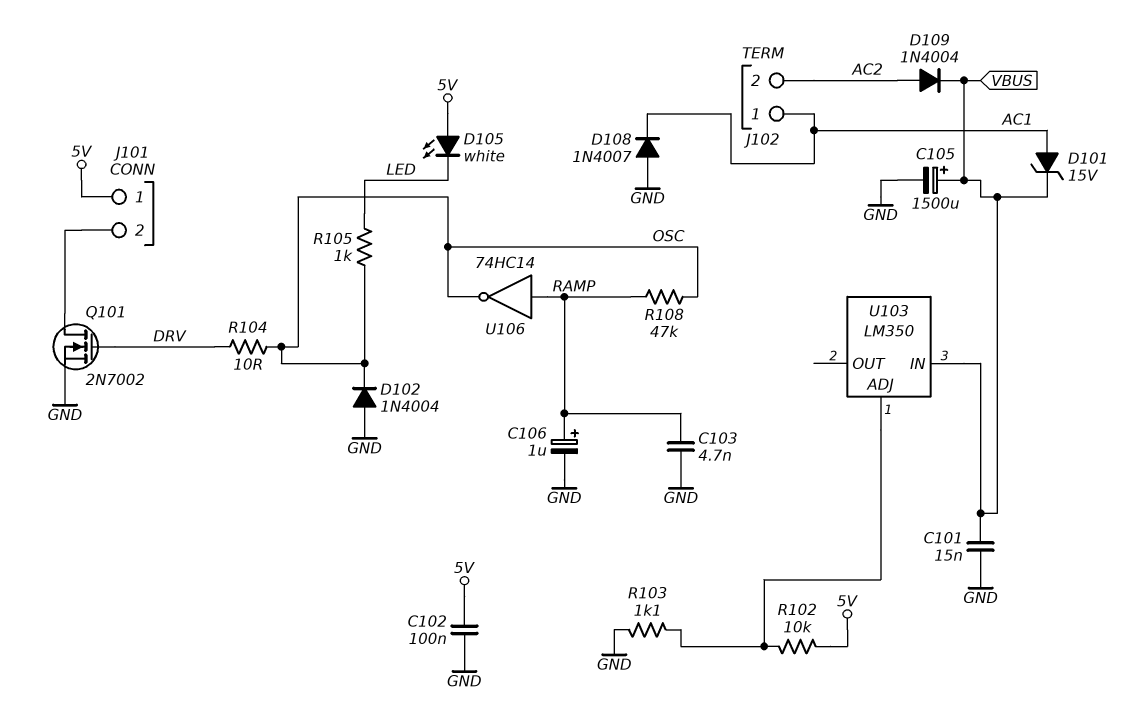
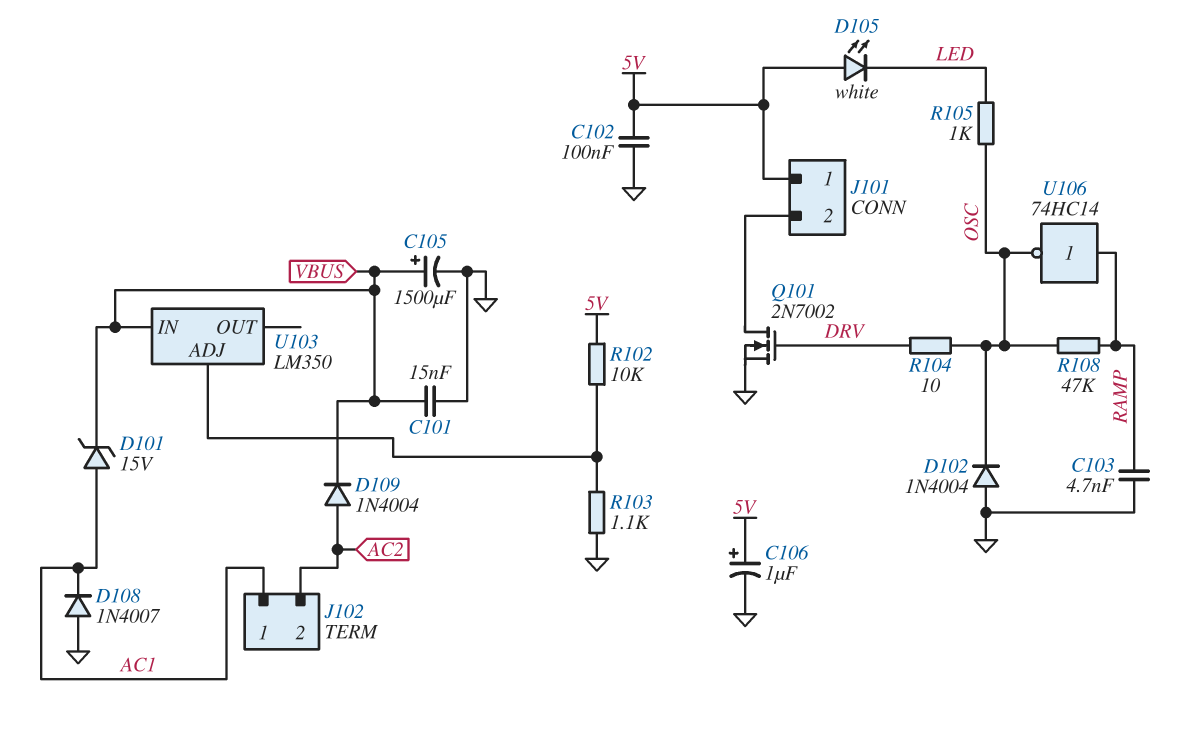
C106: 1uF (plus RAMP, minus GND) -> 1uF (plus 5V, minus GND)

